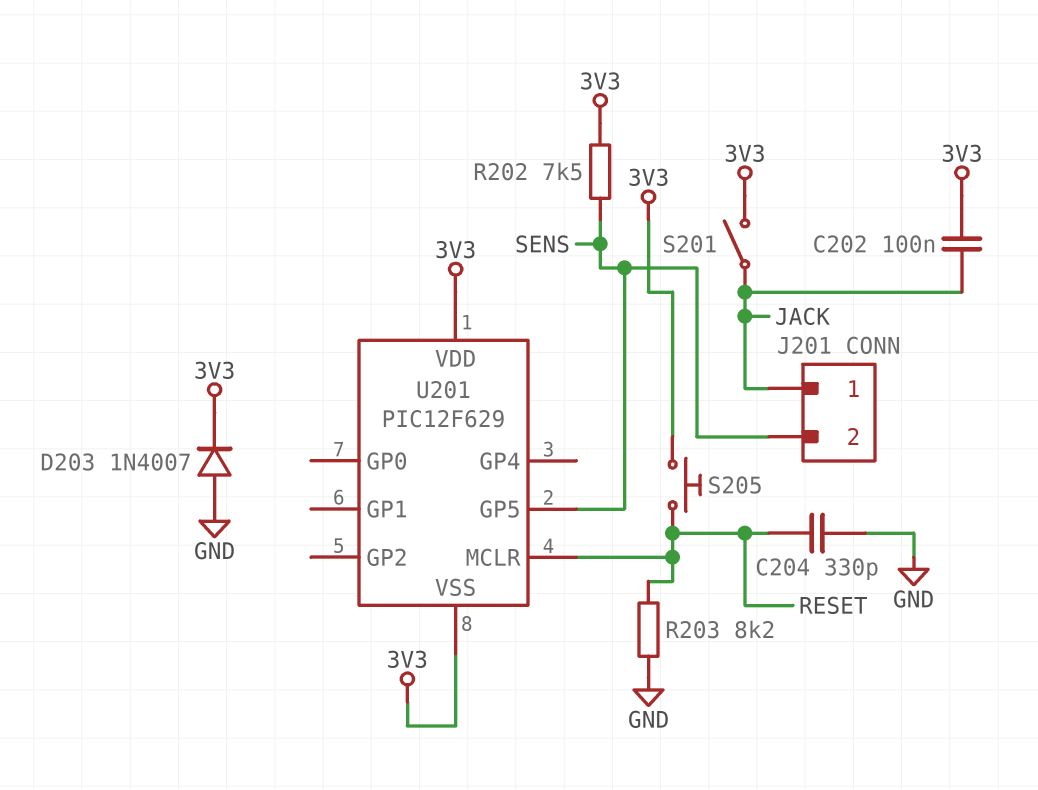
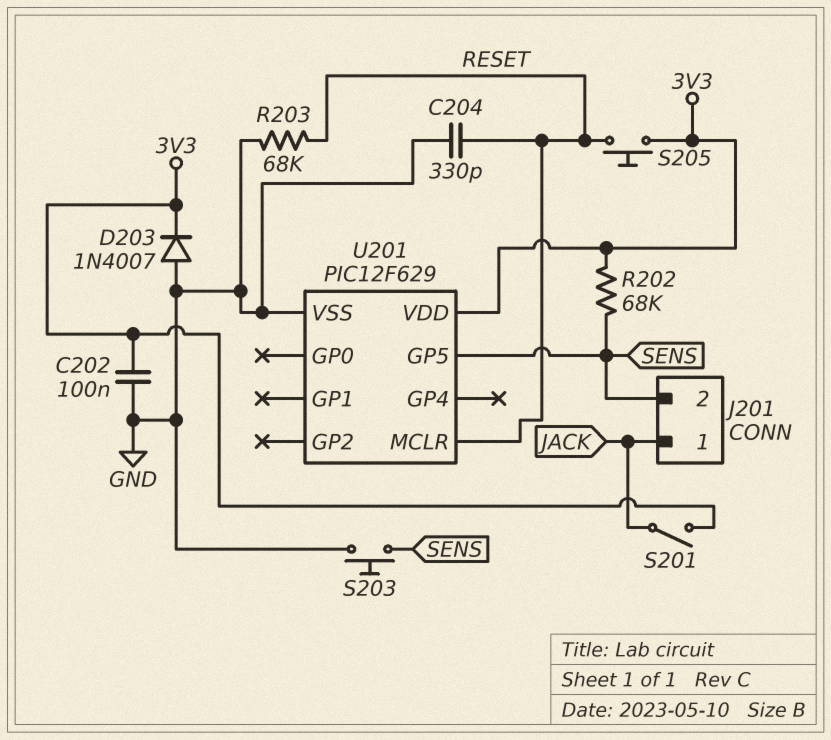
C202: 100nF (3V3, JACK) -> 100nF (3V3, GND)
R202: 7.5k (3V3, SENS) -> 68k (3V3, SENS)
R203: 8.2k (GND, RESET) -> 68k (GND, RESET)
S203: none -> button (GND, SENS)
U201 pin VSS: 3V3 -> GND

